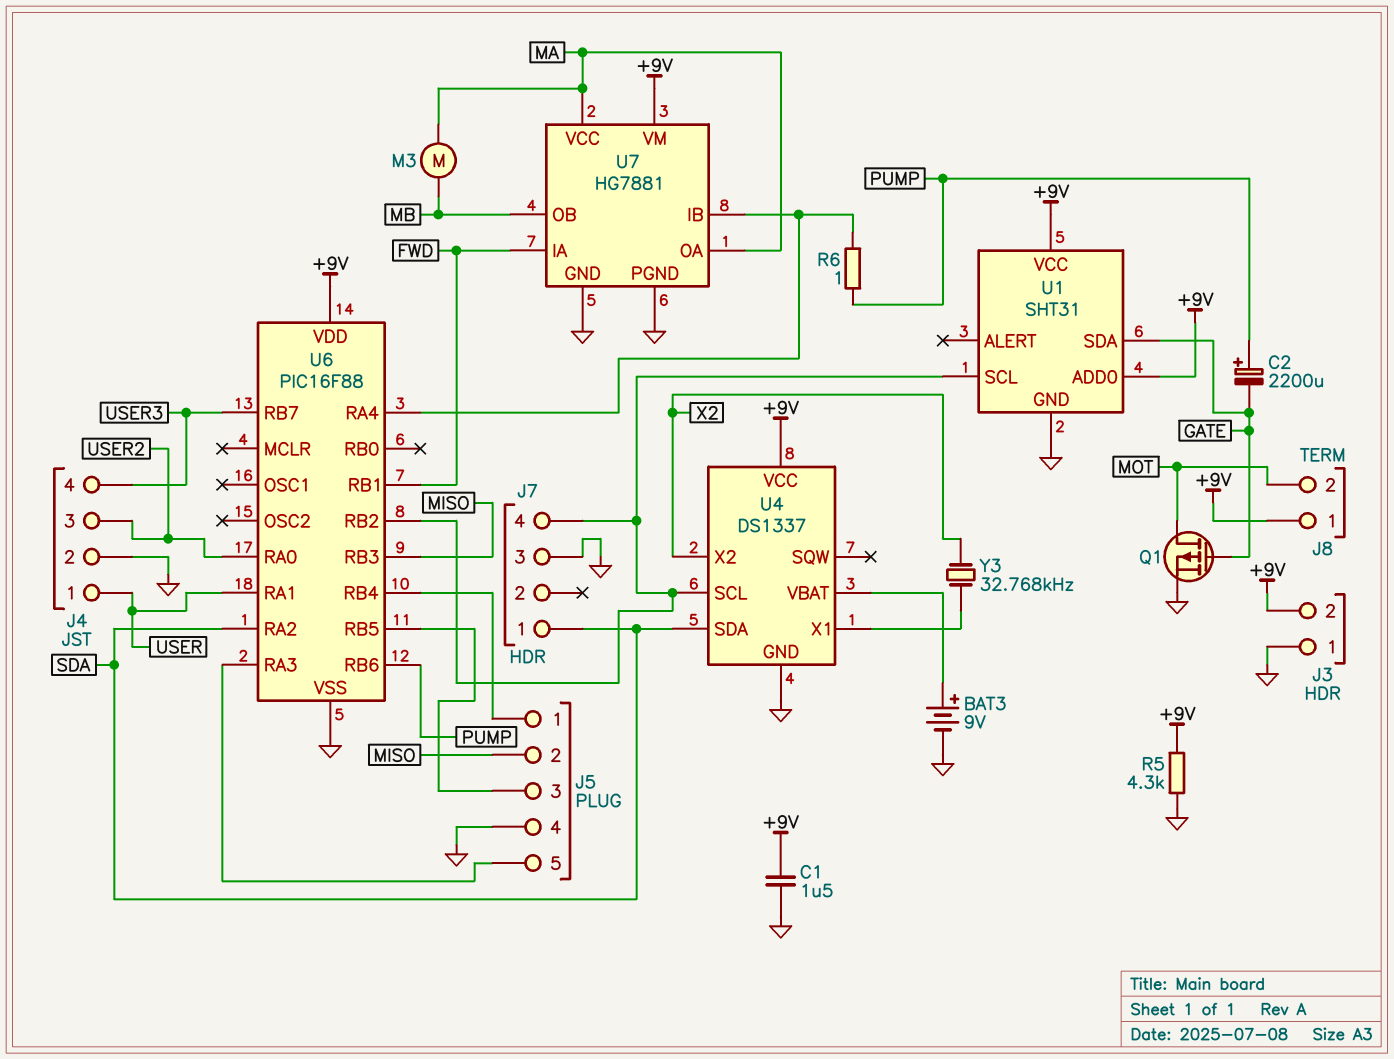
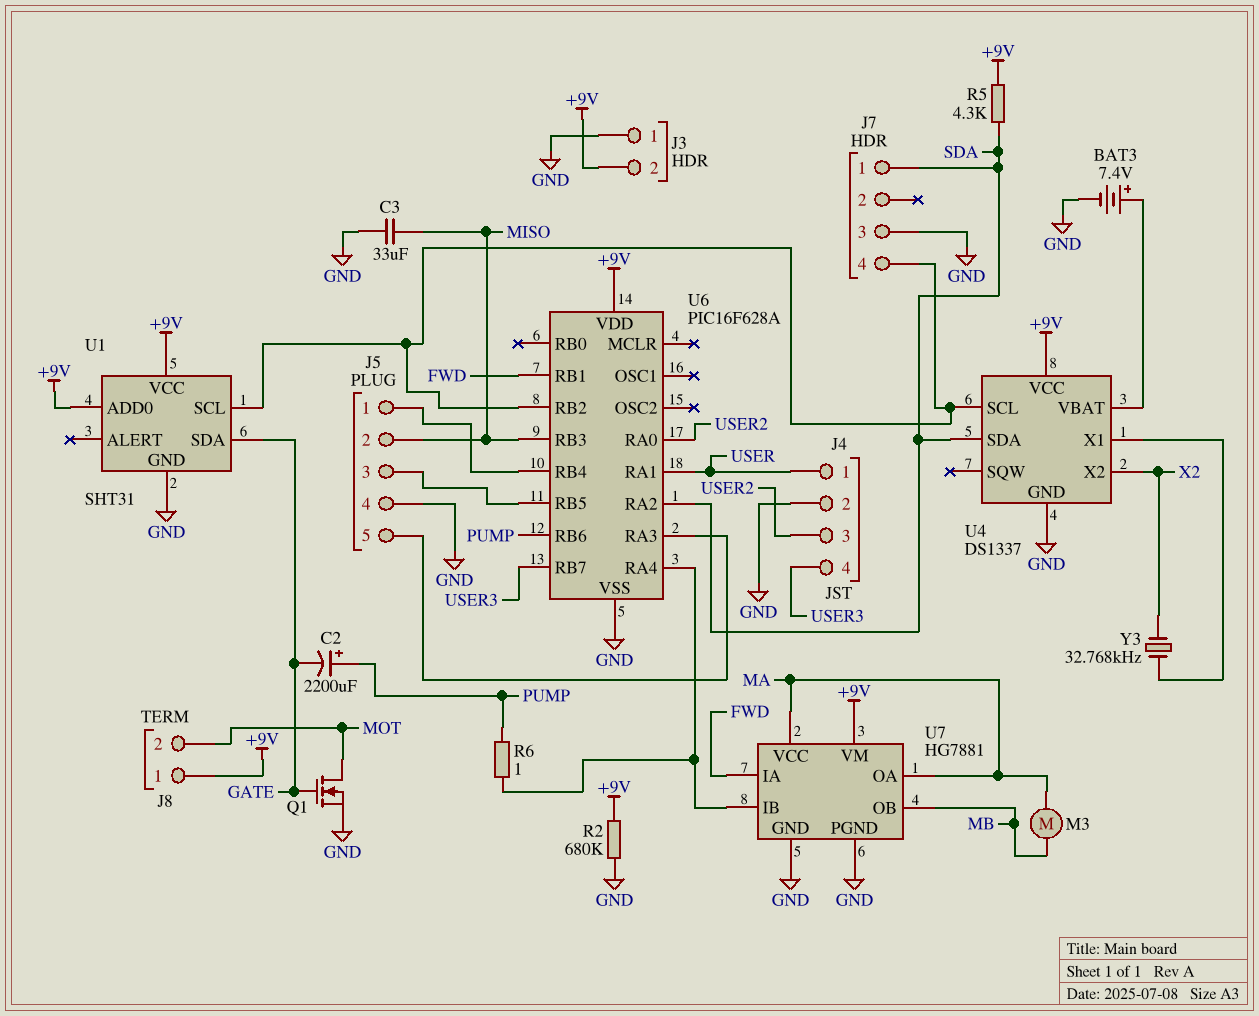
BAT3: 9V (plus U4/VBAT, minus GND) -> 7.4V (plus U4/VBAT, minus GND)
C1: 1.5uF (+9V, GND) -> none
C3: none -> 33uF (GND, MISO)
Q1: PMOS (G GATE, D MOT, S GND) -> NMOS (G GATE, D MOT, S GND)
R2: none -> 680k (+9V, GND)
R5: 4.3k (+9V, GND) -> 4.3k (+9V, SDA)
U6: PIC16F88 -> PIC16F628A

